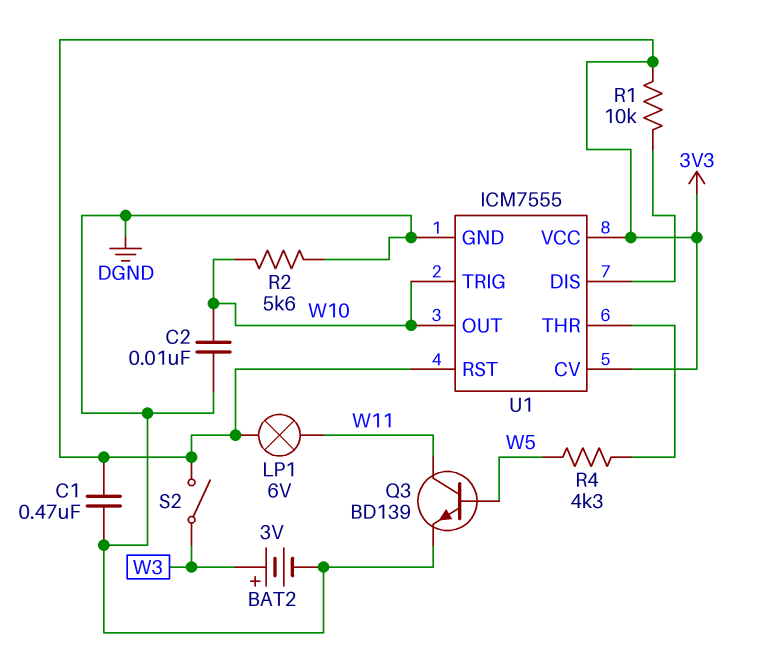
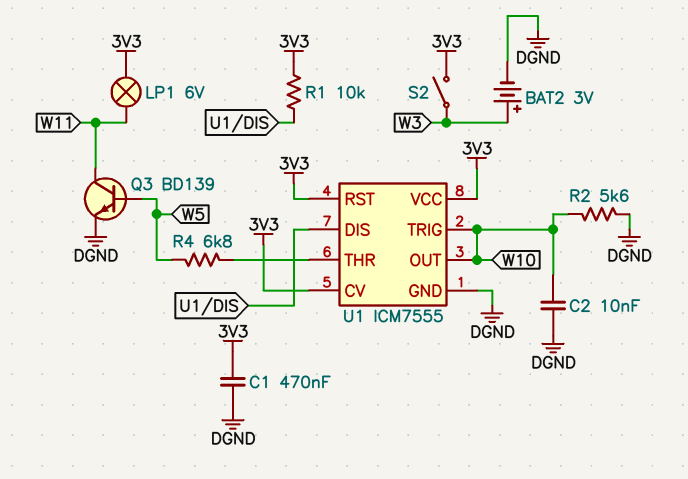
R4: 4.3k (U1/THR, W5) -> 6.8k (U1/THR, W5)

